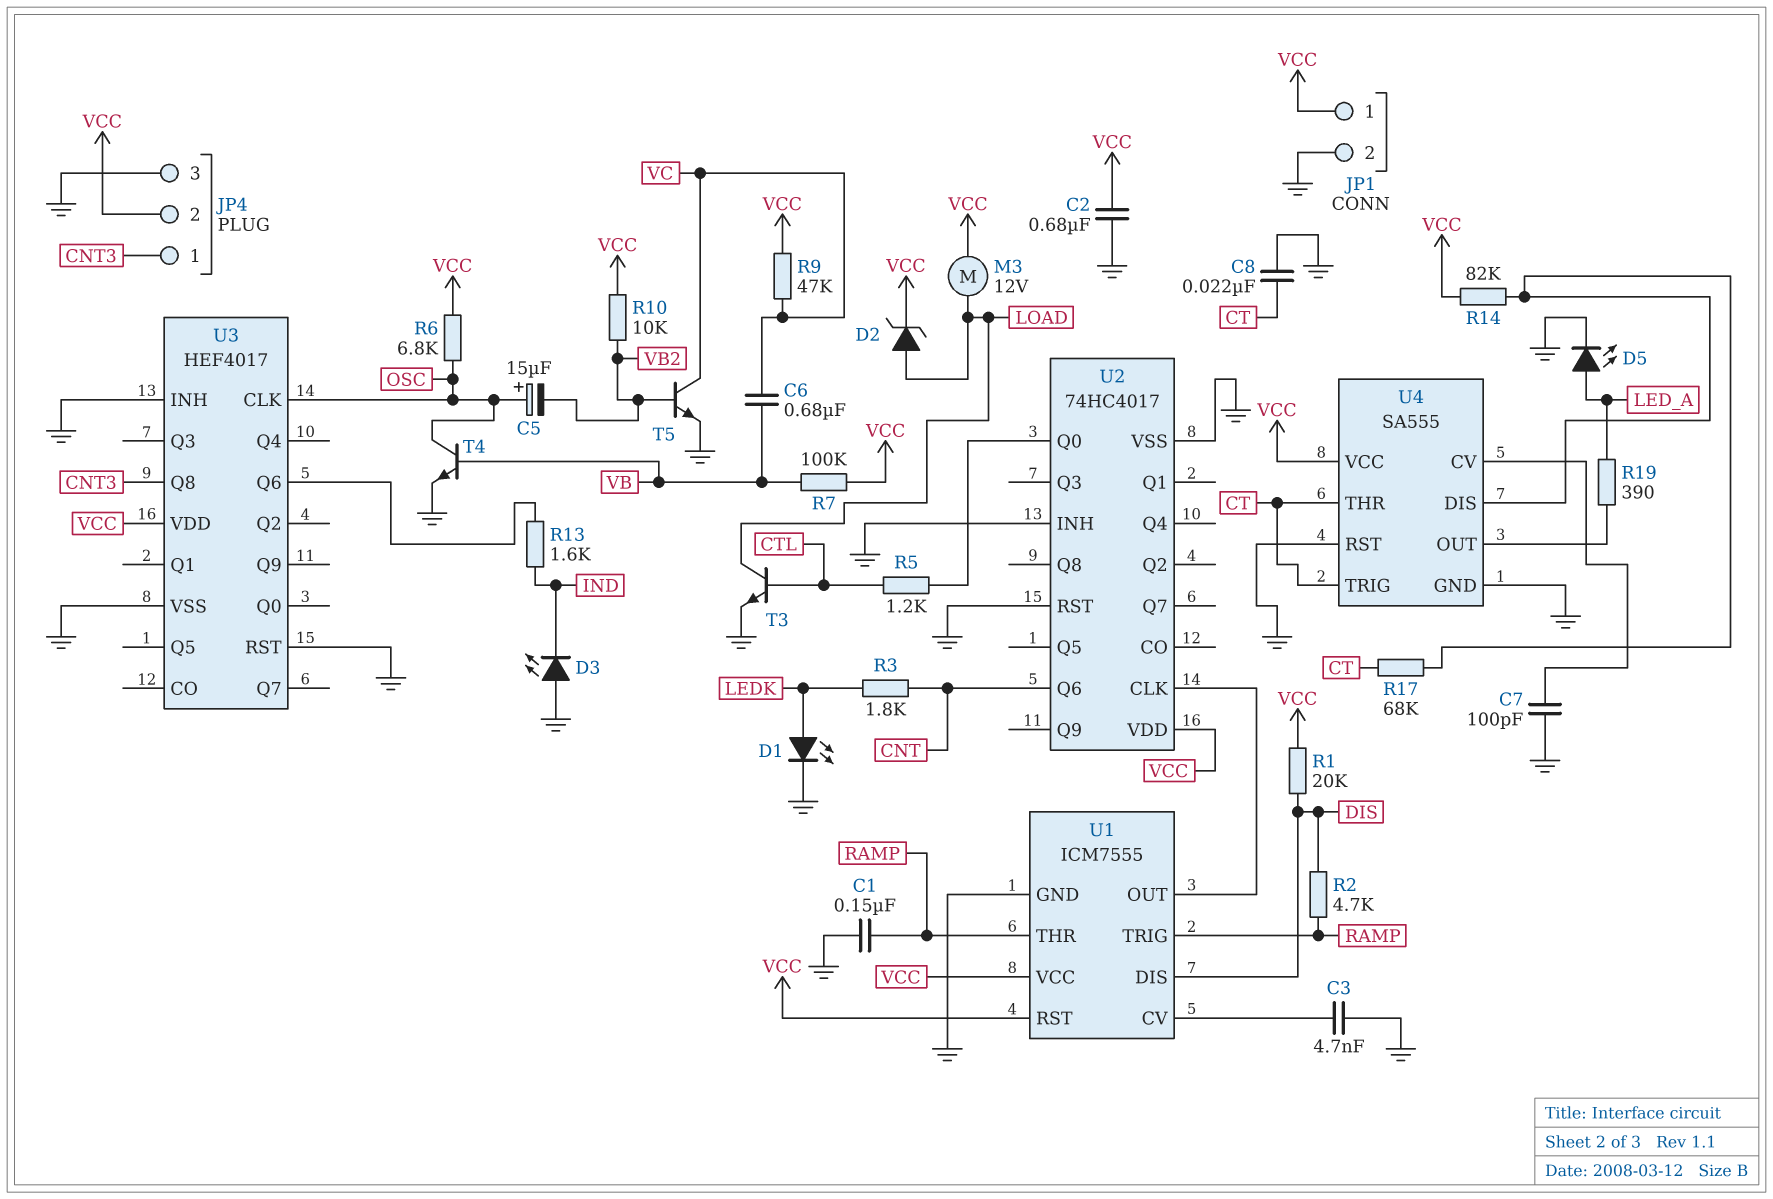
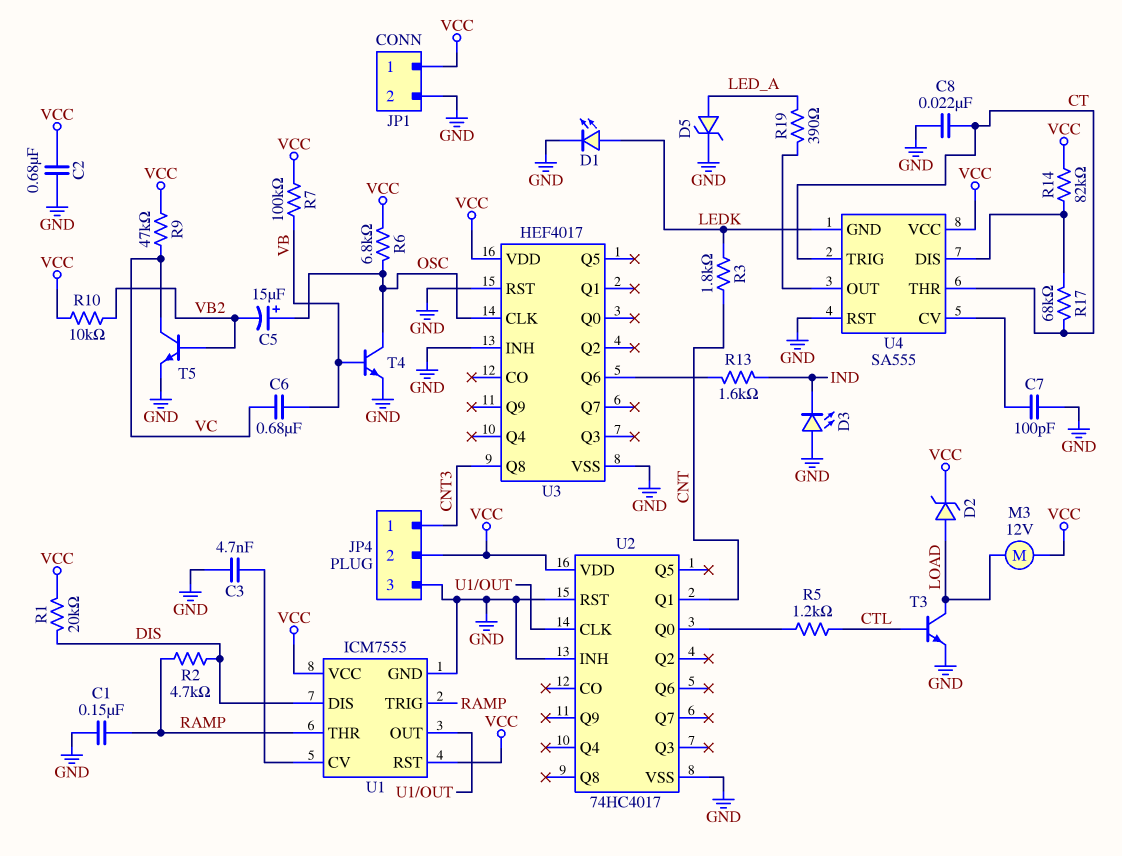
D5: LED (A LED_A, K GND) -> zener (A LED_A, K GND)
U2 pin Q1: none -> CNT
U2 pin Q6: CNT -> none
U4 pin GND: GND -> LEDK

